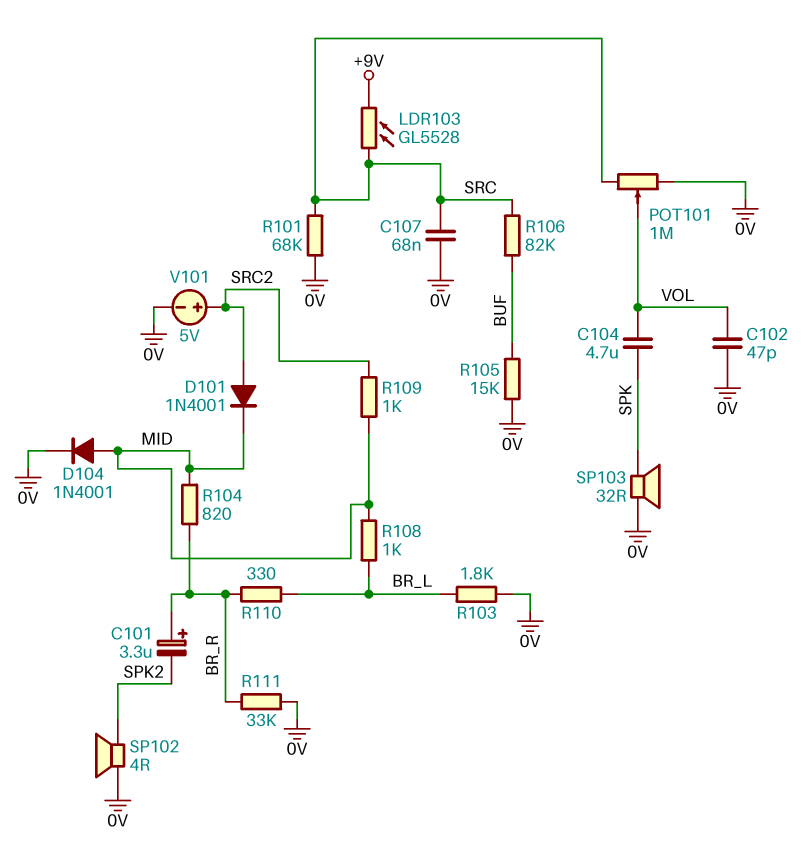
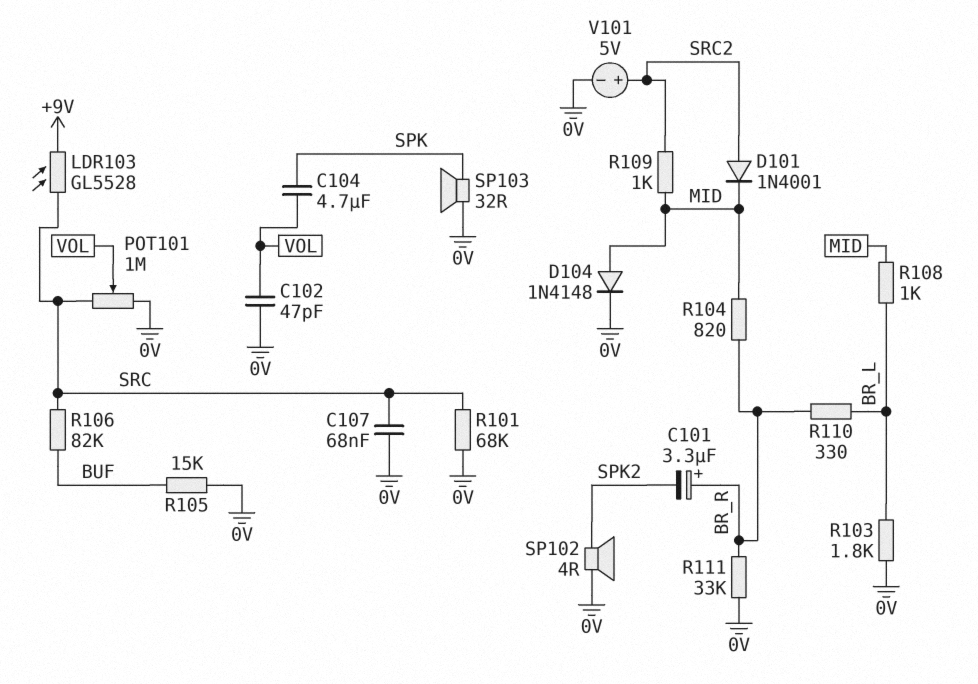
D104: diode 1N4001 (A MID, K 0V) -> diode 1N4148 (A MID, K 0V)

